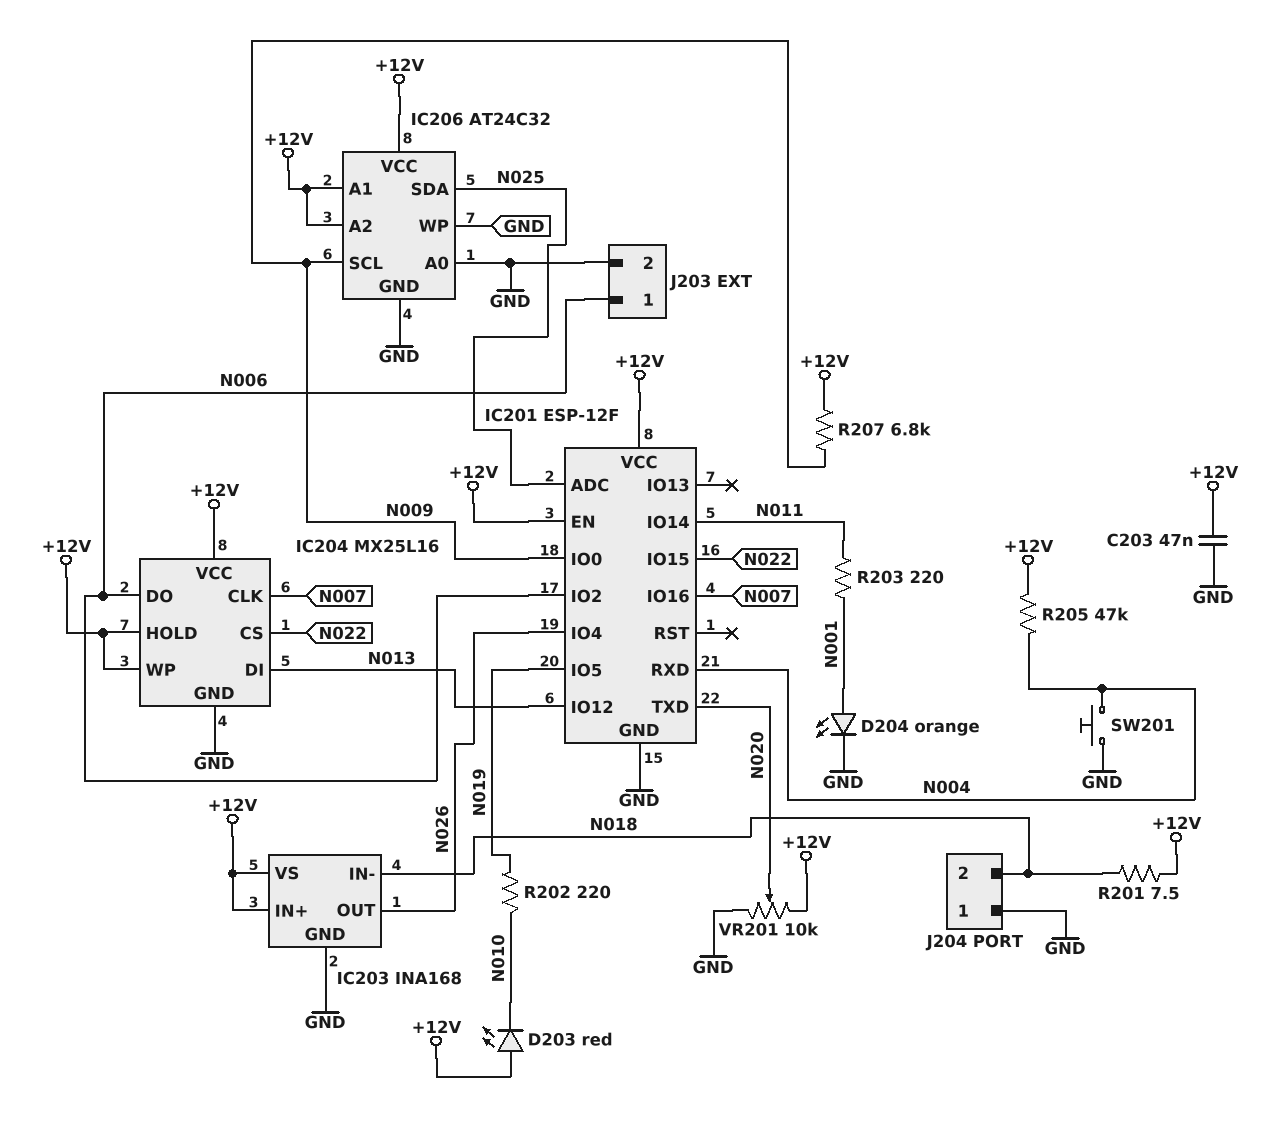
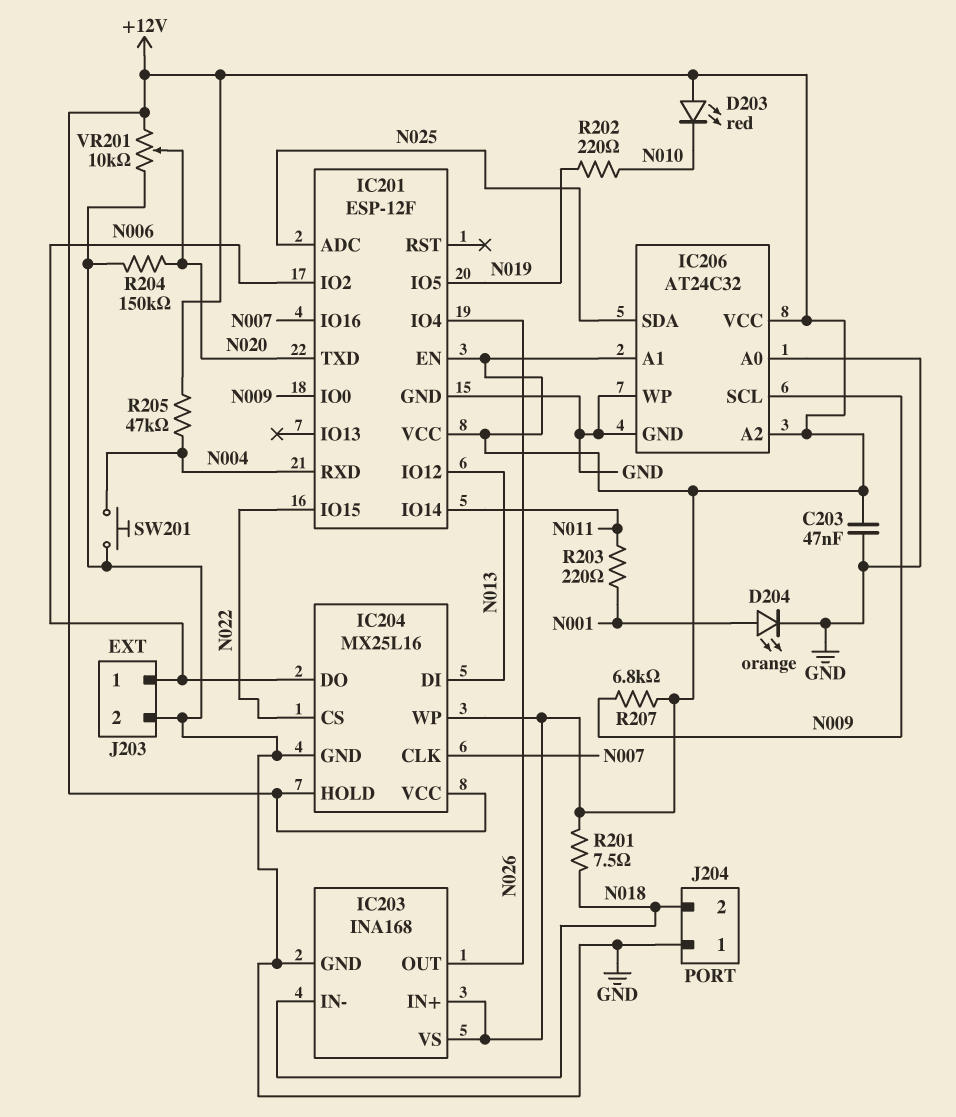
R204: none -> 150k (GND, N020)

